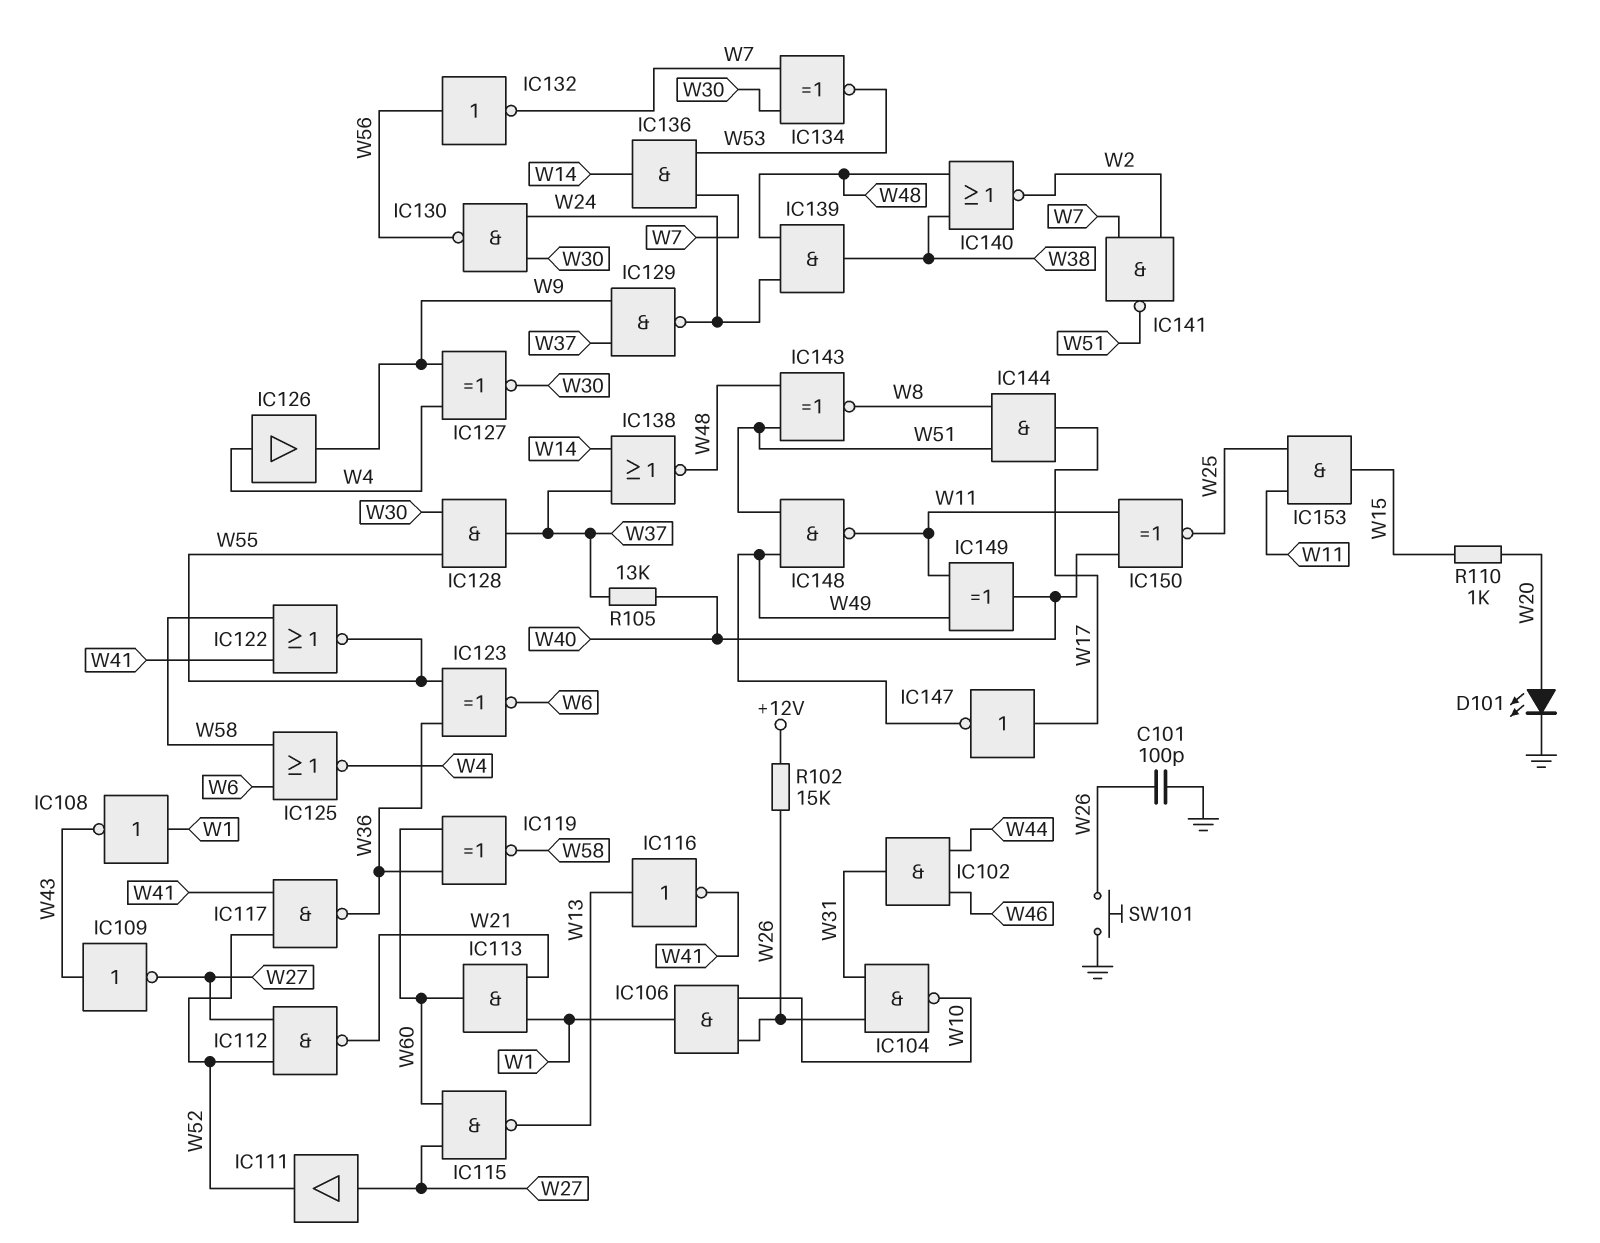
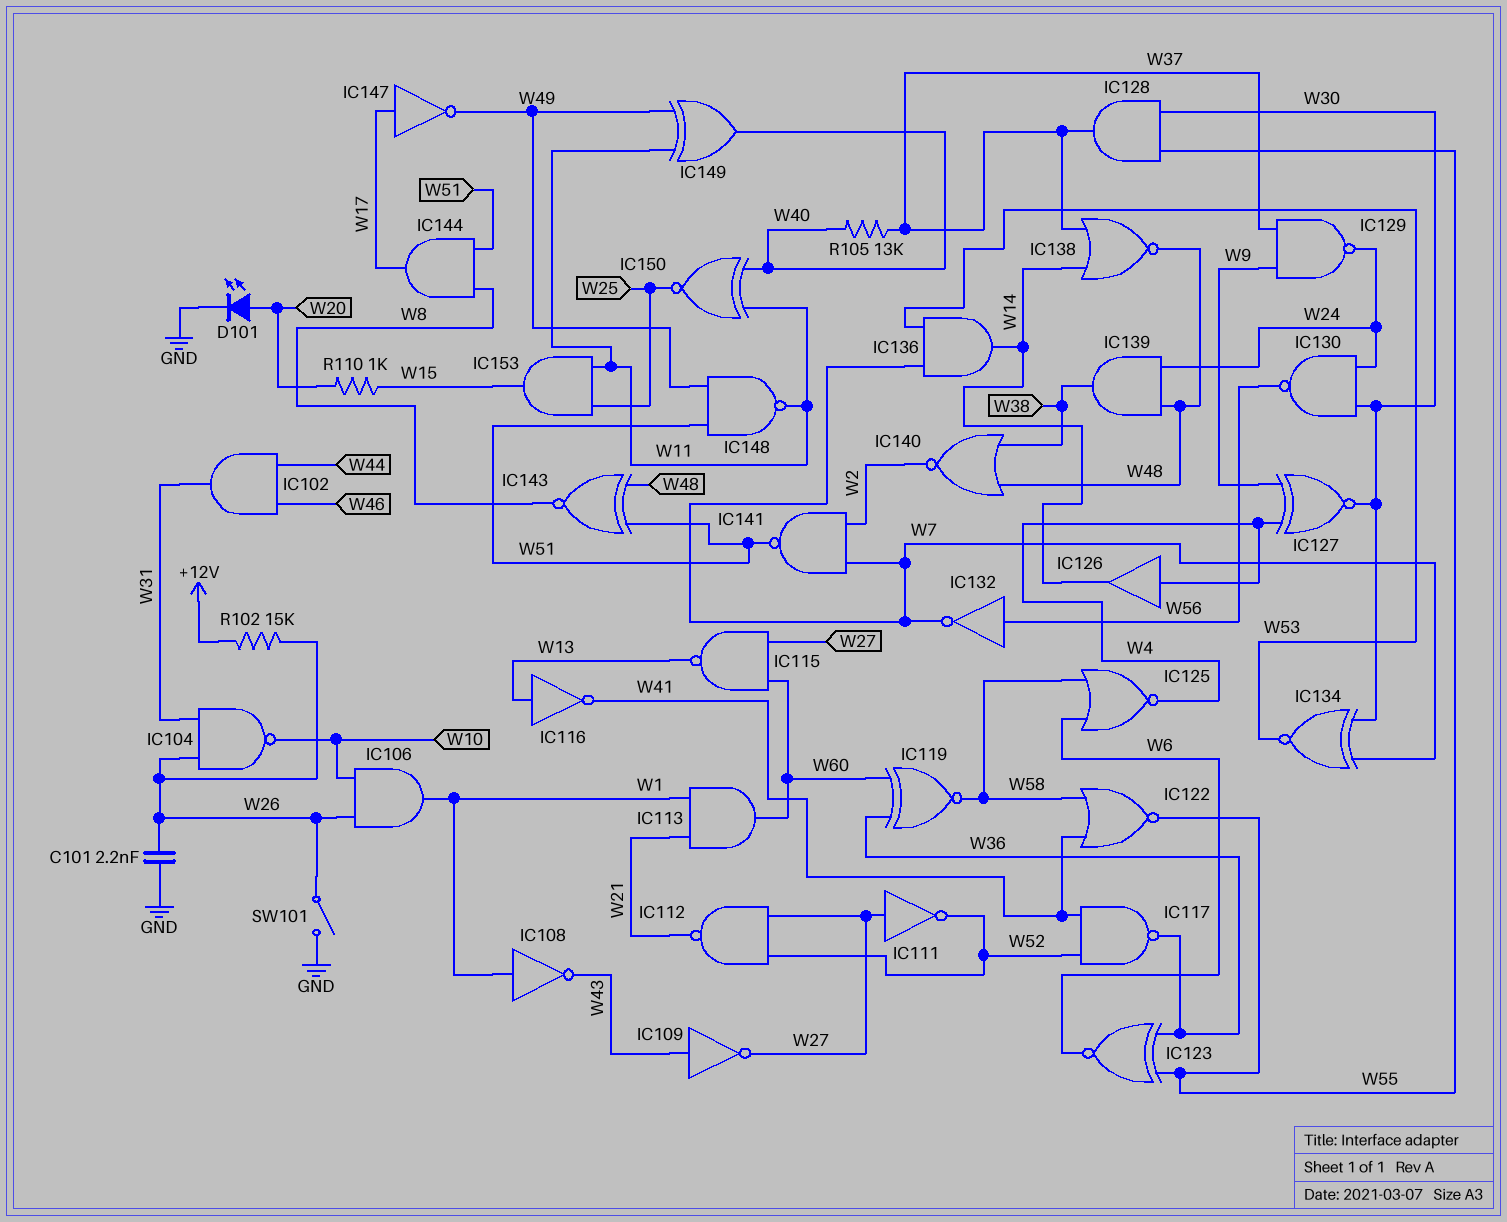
C101: 100pF (GND, W26) -> 2.2nF (GND, W26)
IC111: buffer (in W27, out W52) -> NOT (in W27, out W52)
IC126: buffer (in W4, out W9) -> buffer (in W4, out W14)
SW101: button (GND, W26) -> switch (GND, W26)

